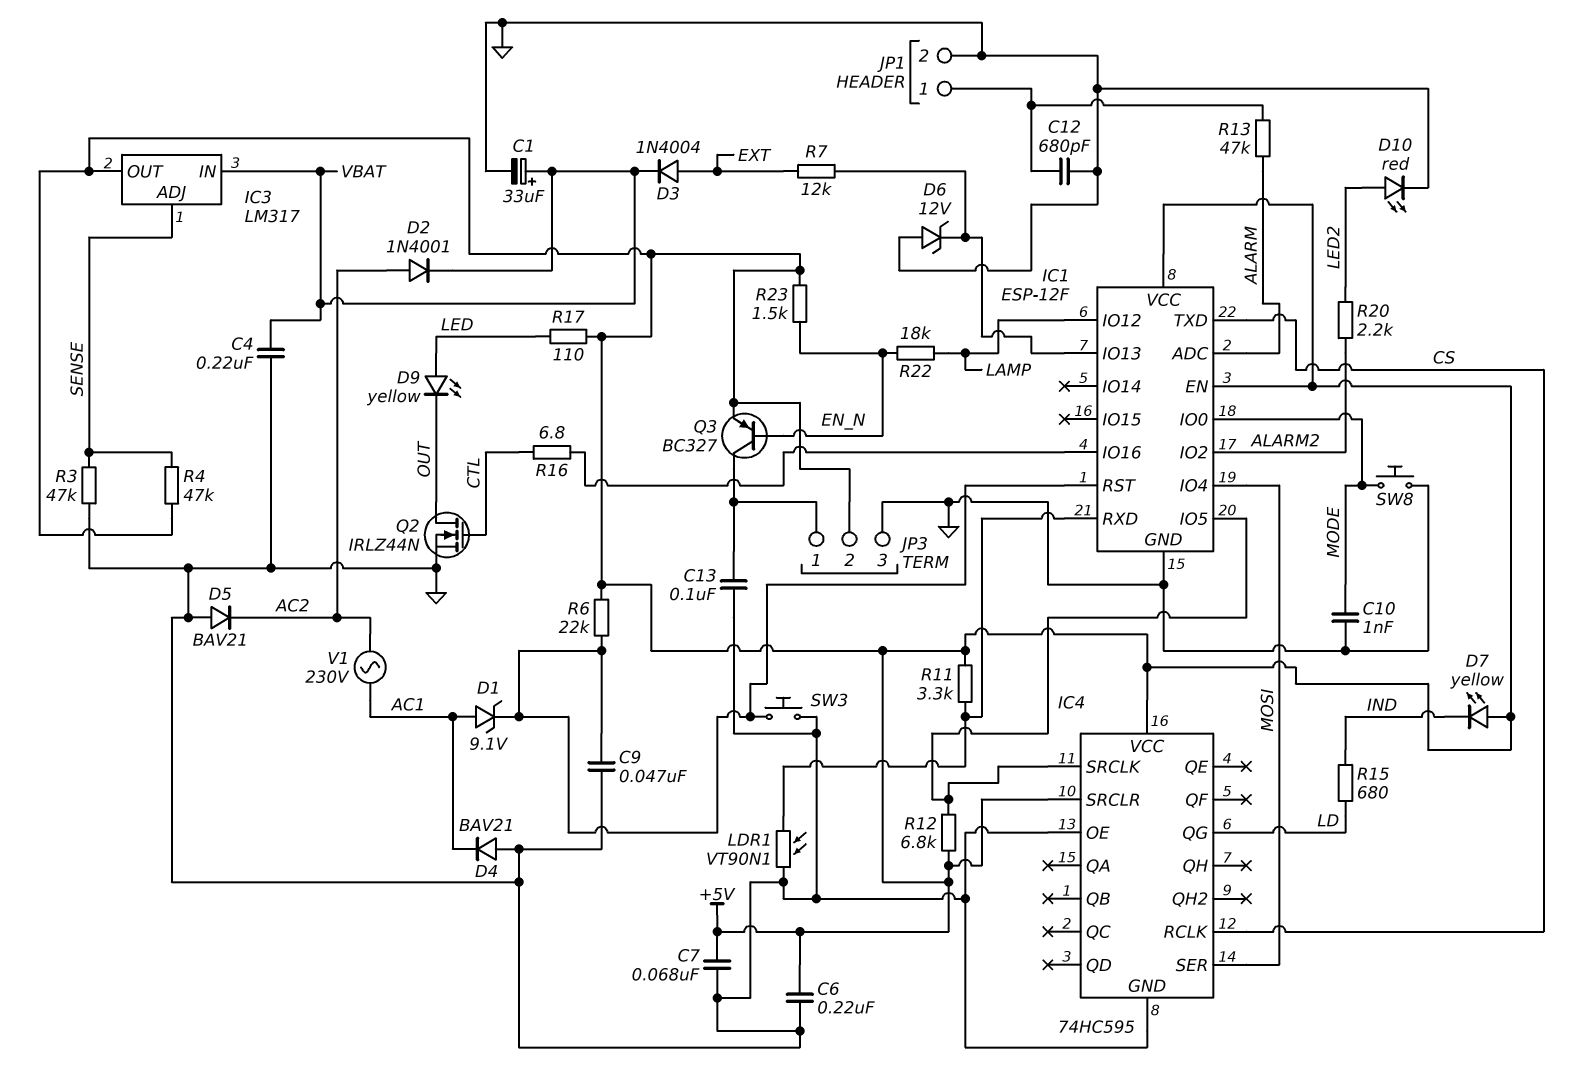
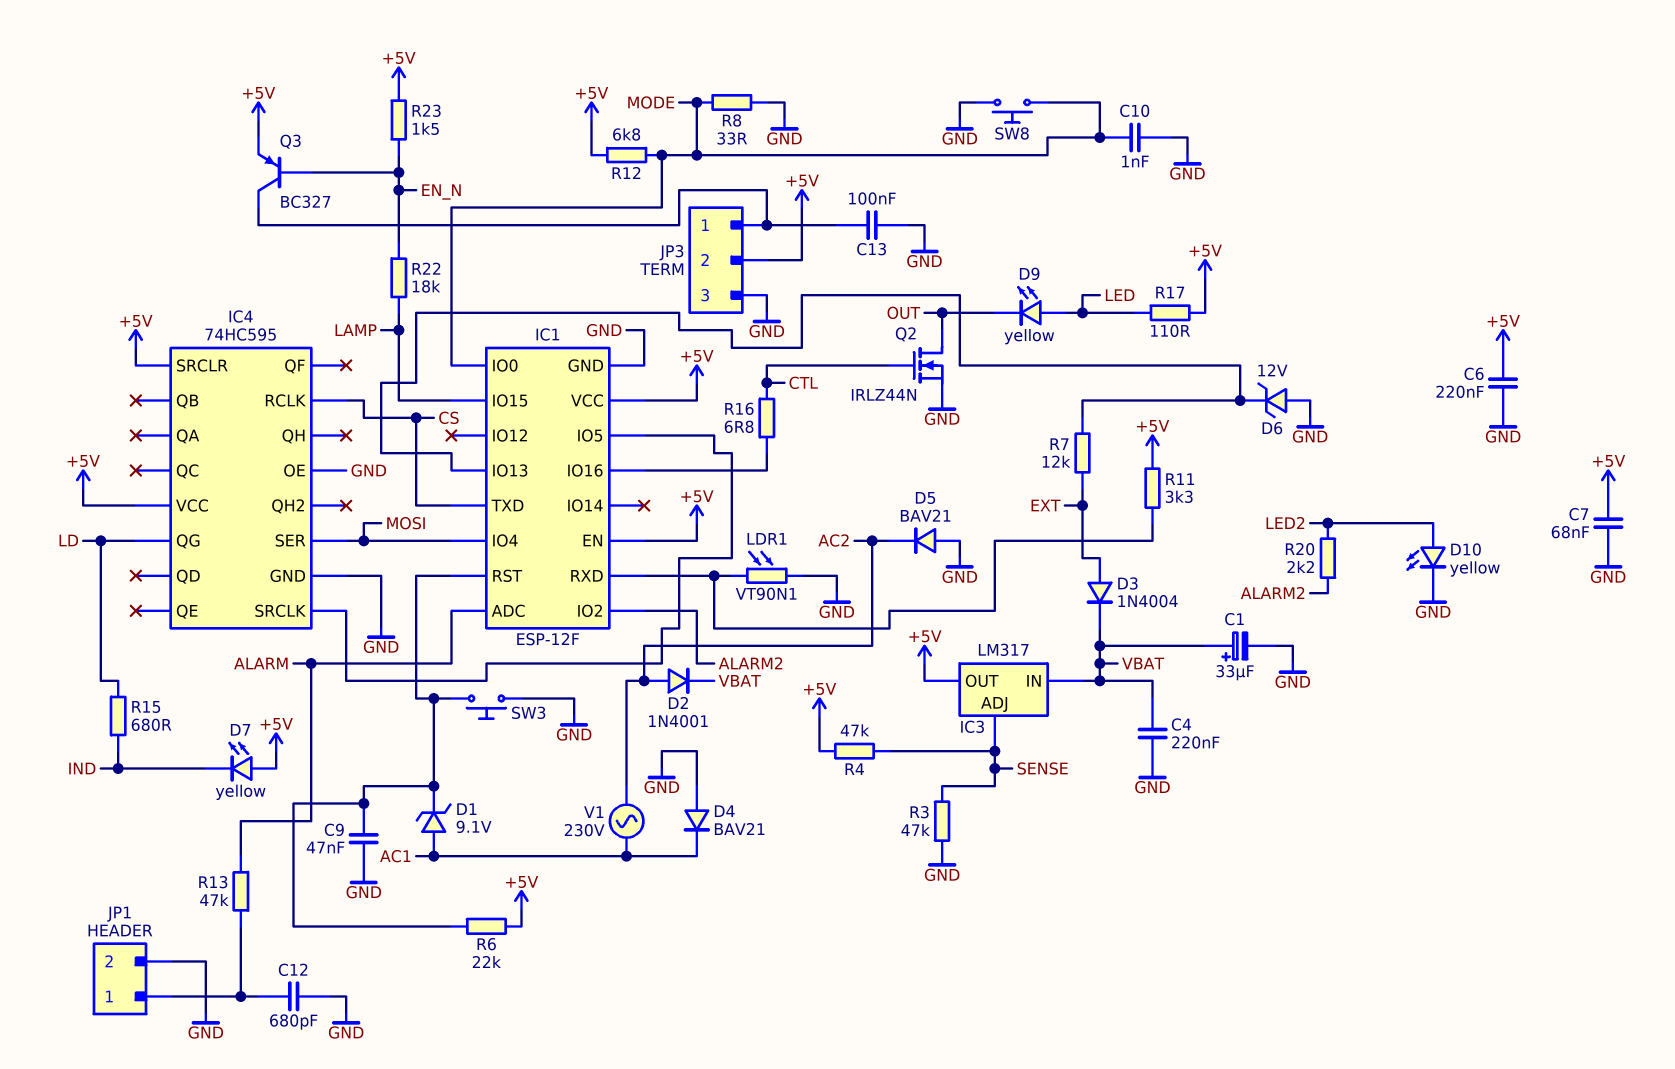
D10: LED red (A LED2, K GND) -> LED yellow (A LED2, K GND)
IC1 pin IO12: LAMP -> none
IC1 pin IO15: none -> LAMP
R8: none -> 33 (GND, MODE)
R12: 6.8k (+5V, IC1/IO5) -> 6.8k (+5V, MODE)

